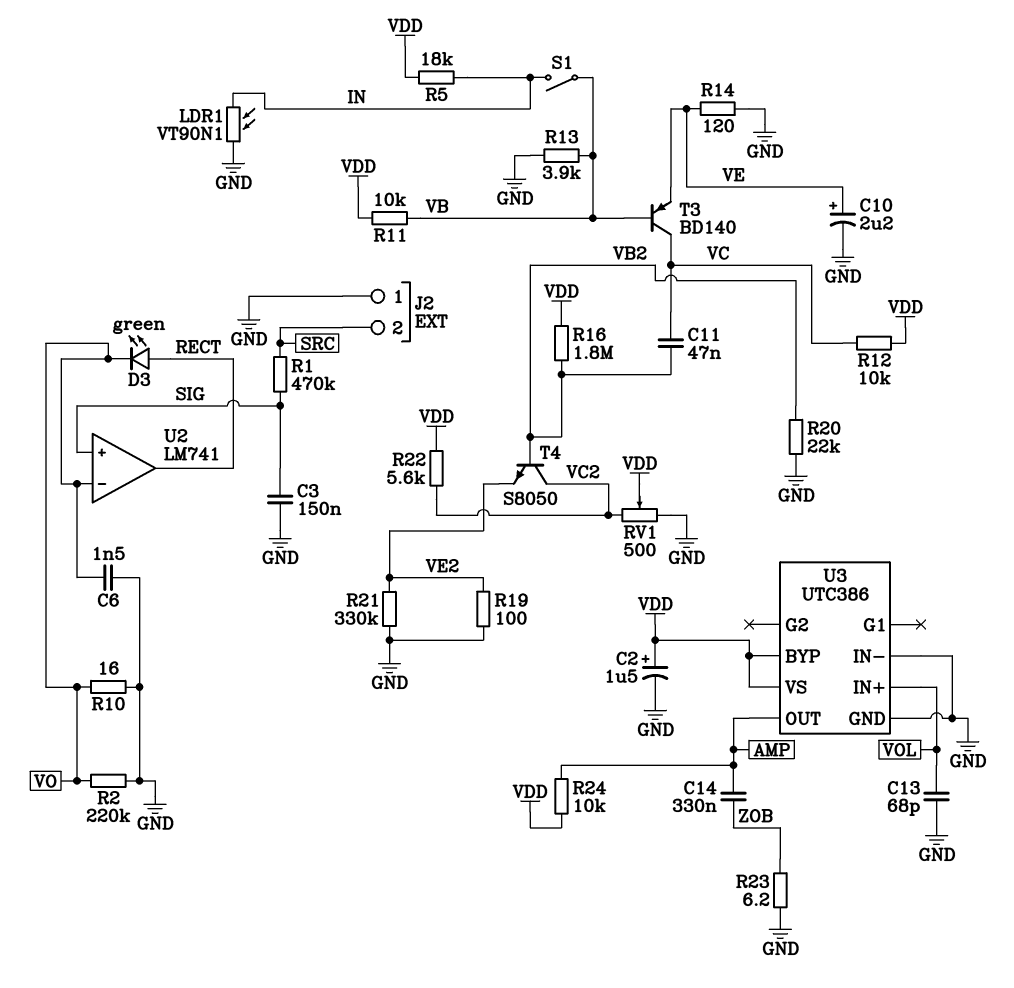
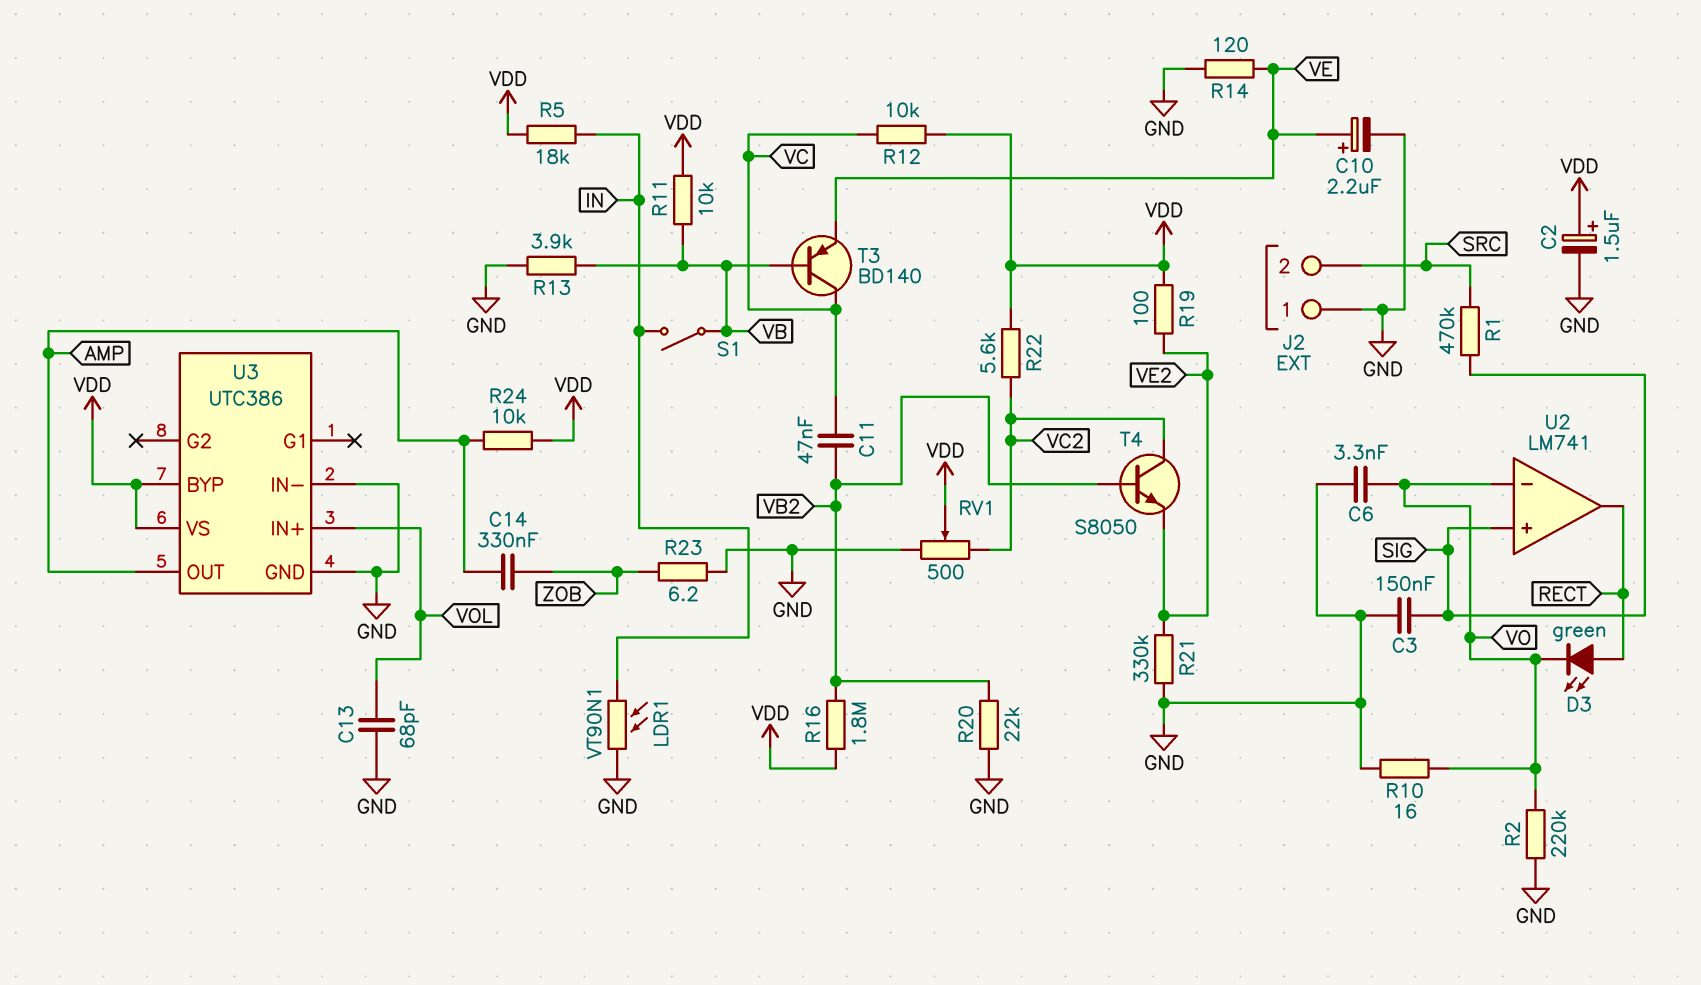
C6: 1.5nF (GND, VO) -> 3.3nF (GND, VO)
R19: 100 (GND, VE2) -> 100 (VDD, VE2)

